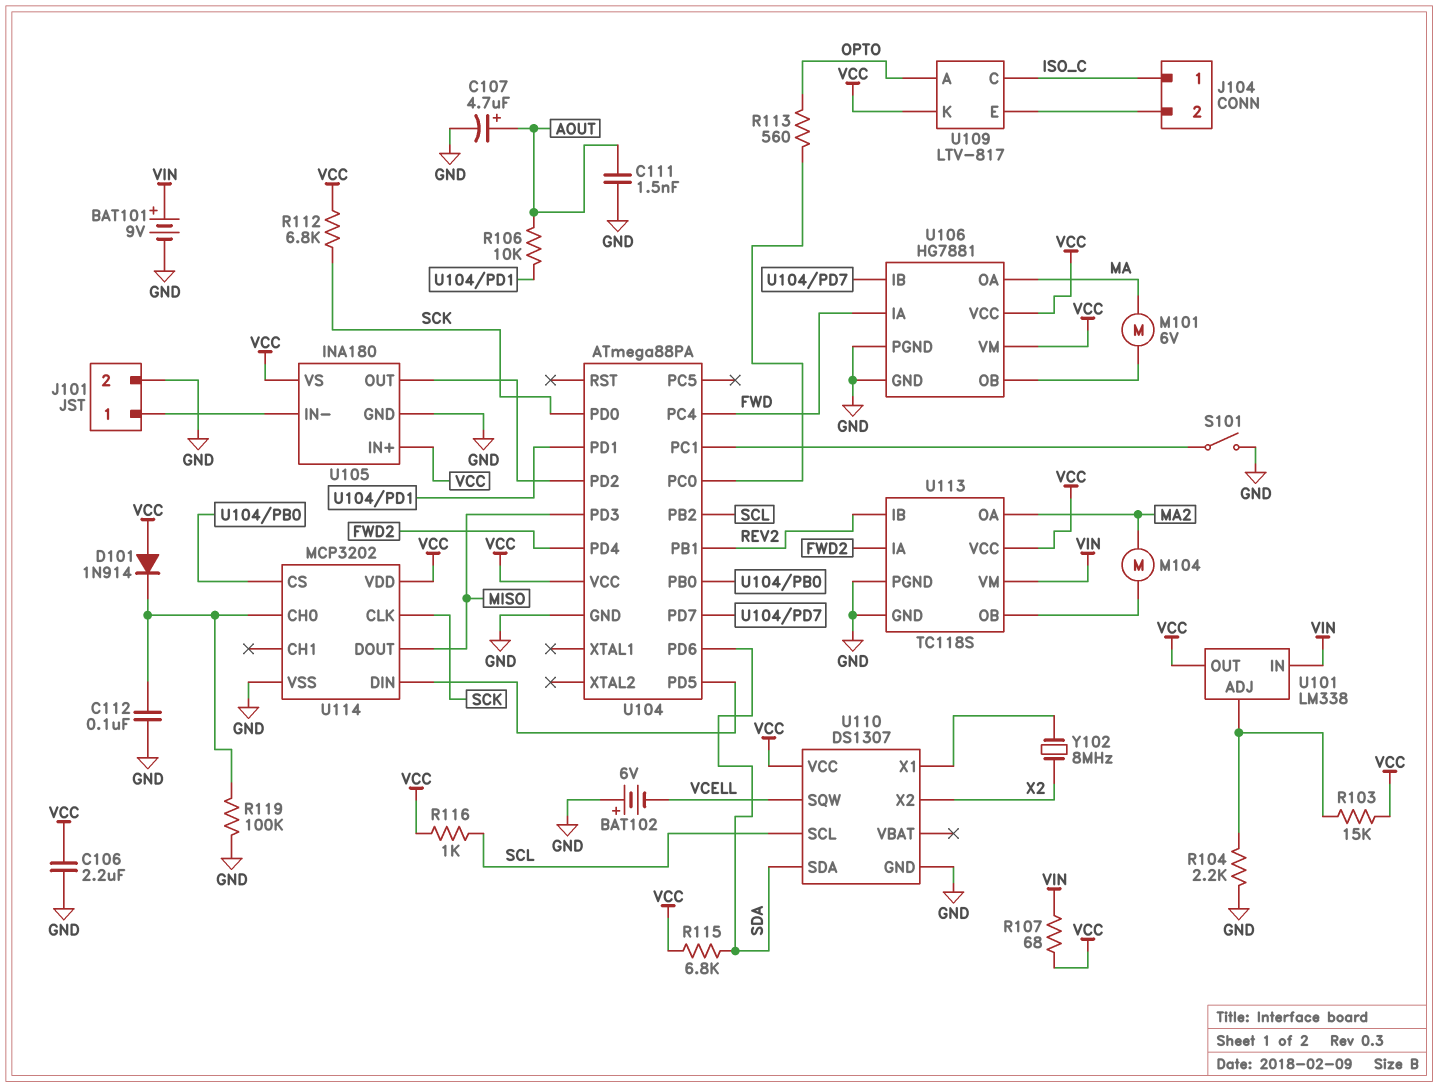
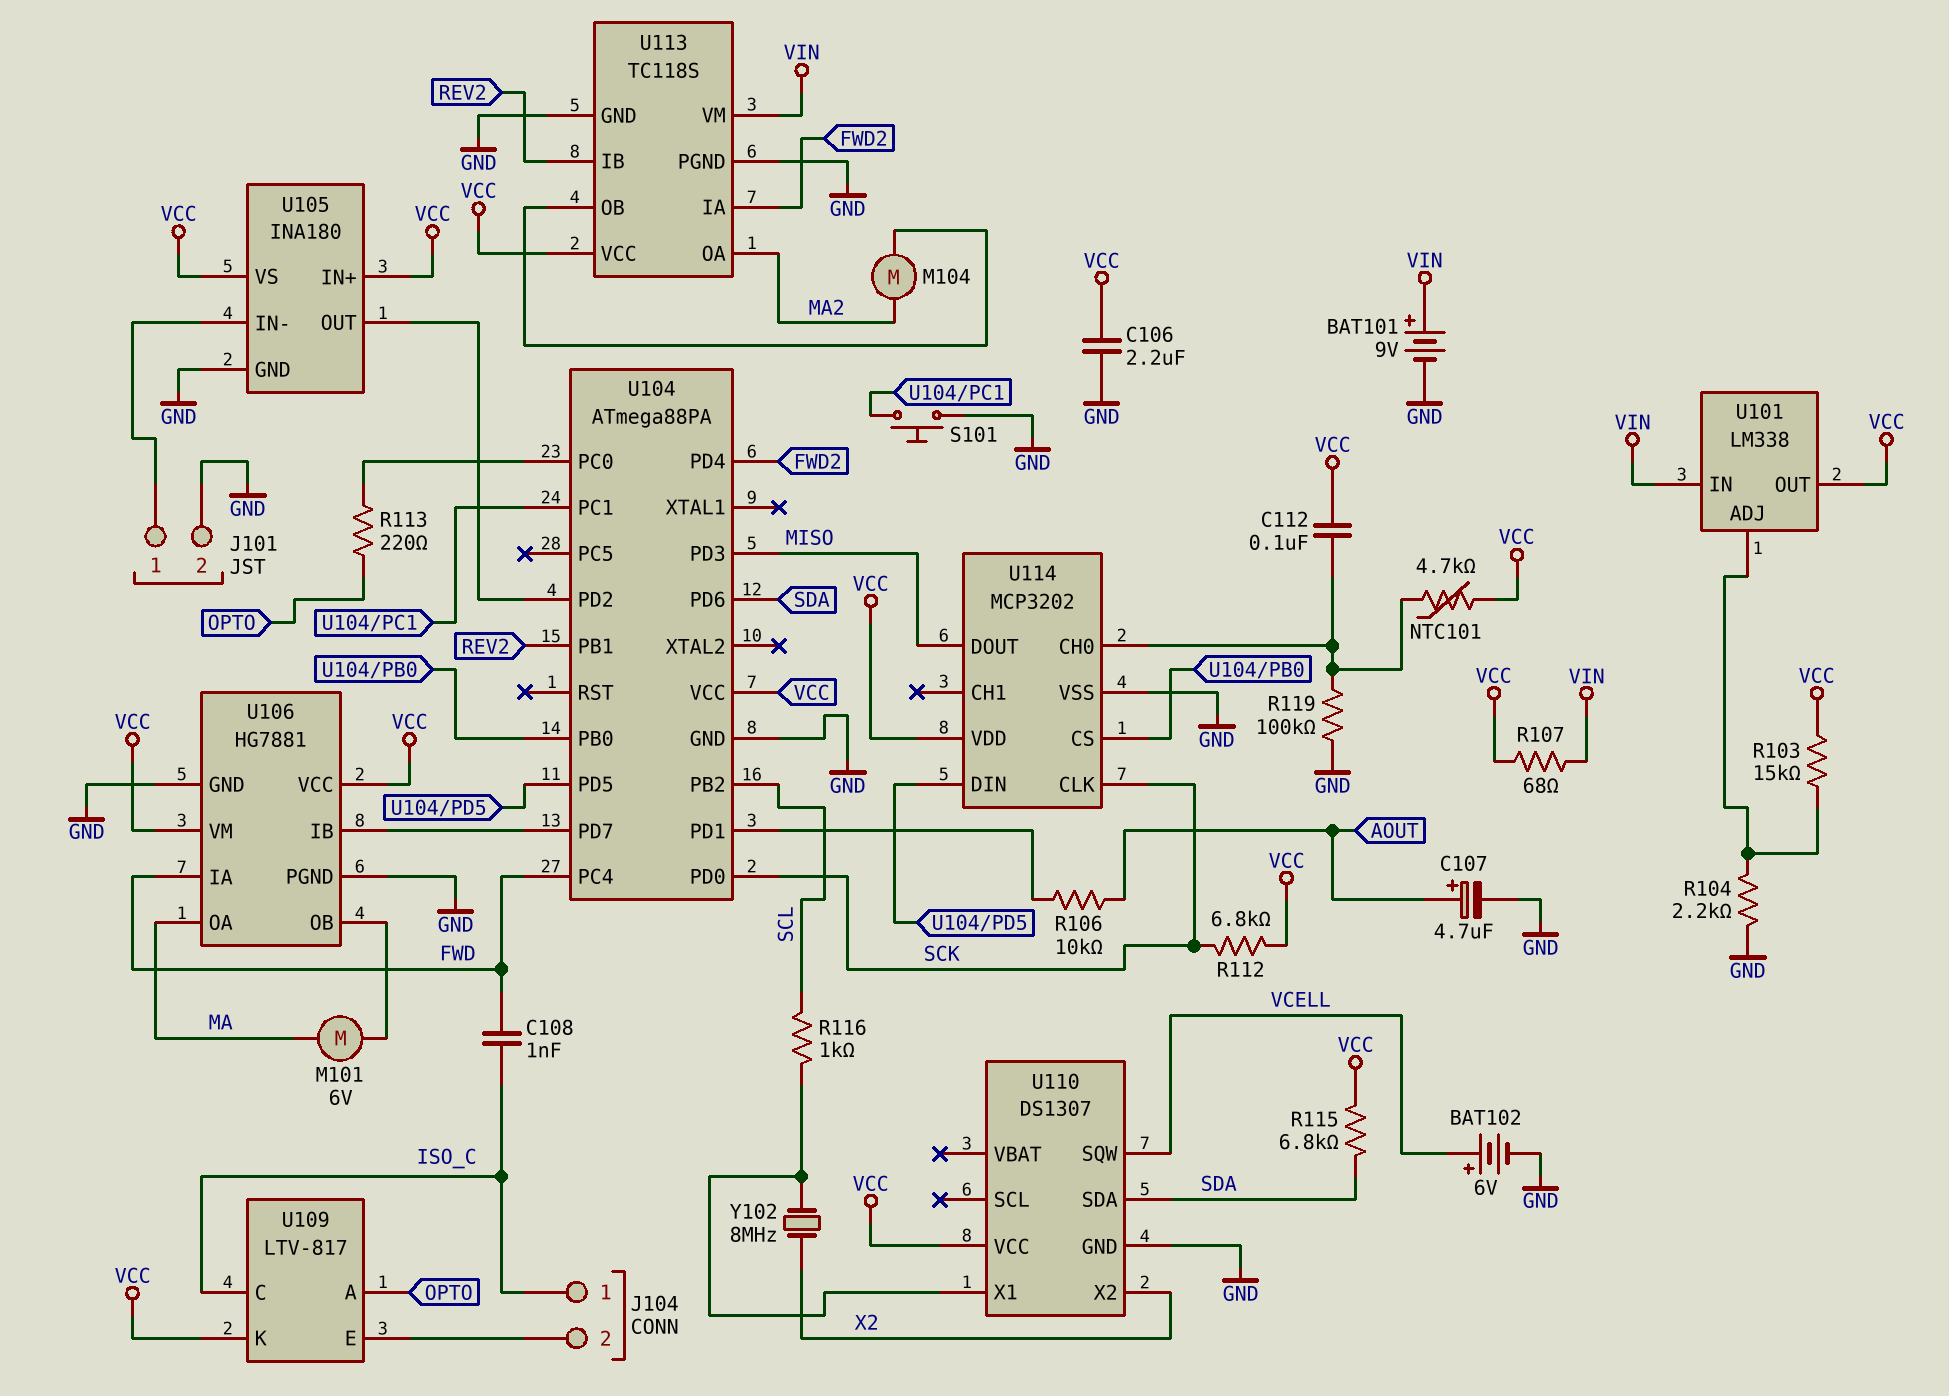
BAT102: 6V (plus GND, minus VCELL) -> 6V (plus VCELL, minus GND)
C108: none -> 1nF (FWD, ISO_C)
C111: 1.5nF (AOUT, GND) -> none
C112: 100nF (GND, U114/CH0) -> 100nF (U114/CH0, VCC)
D101: diode 1N914 (A VCC, K U114/CH0) -> none
NTC101: none -> 4.7k (U114/CH0, VCC)
R113: 560 (OPTO, U104/PC0) -> 220 (OPTO, U104/PC0)
R116: 1k (SCL, VCC) -> 1k (SCL, U110/X1)
S101: switch (GND, U104/PC1) -> button (GND, U104/PC1)
U110 pin SCL: SCL -> none

